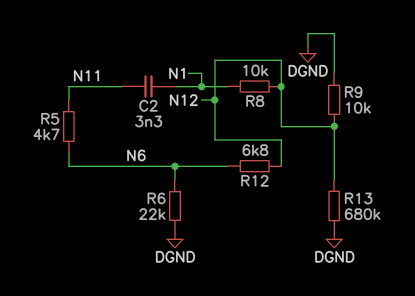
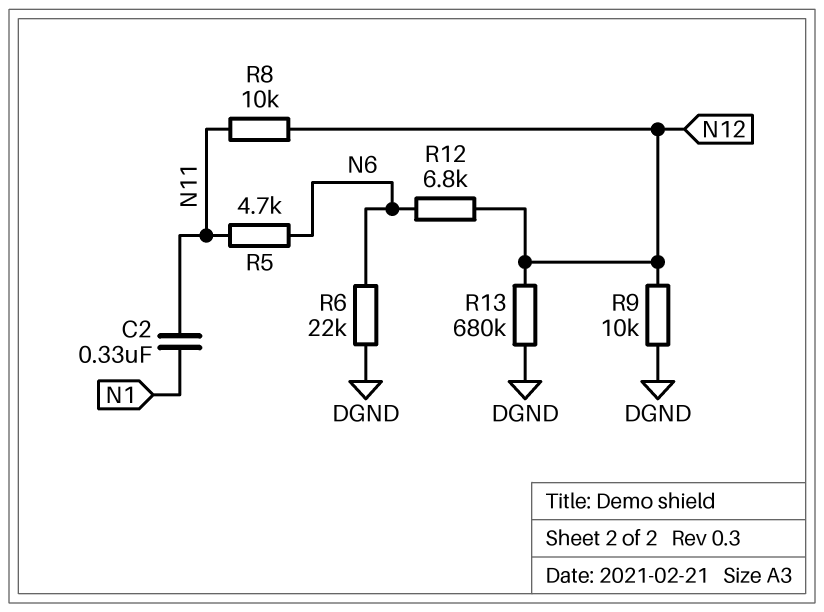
C2: 3.3nF (N1, N11) -> 330nF (N1, N11)
R8: 10k (N1, N12) -> 10k (N11, N12)

